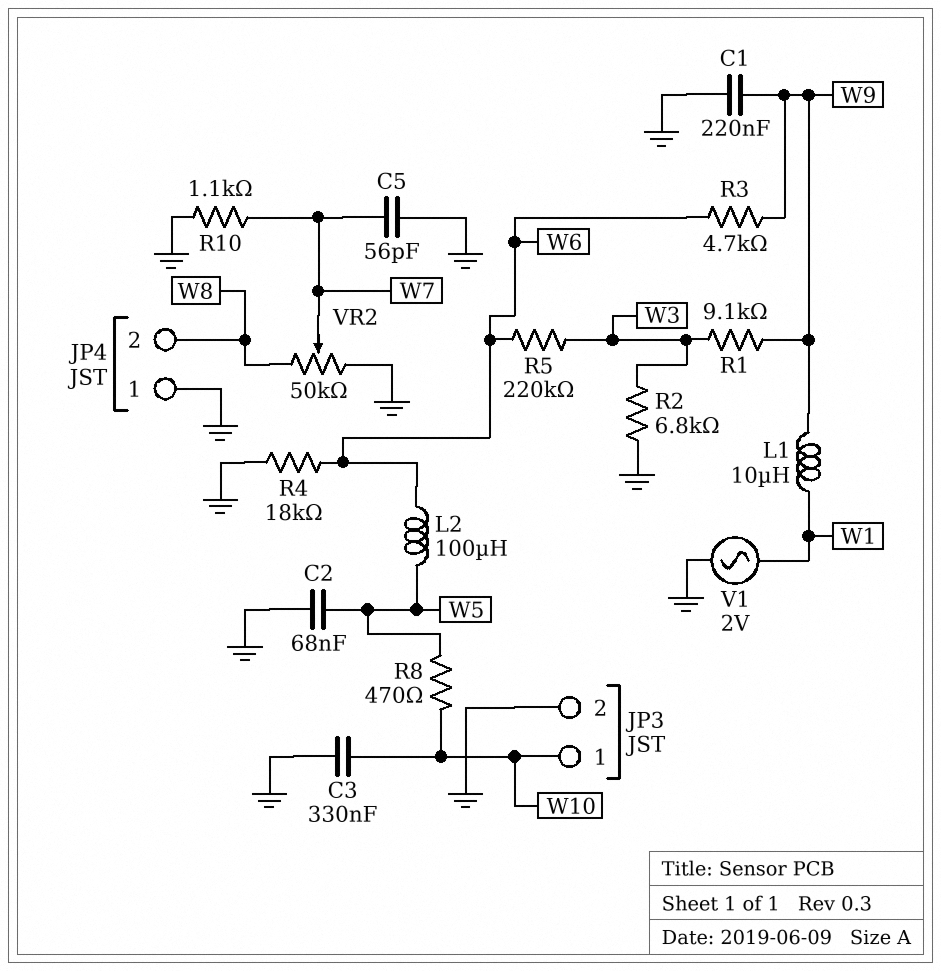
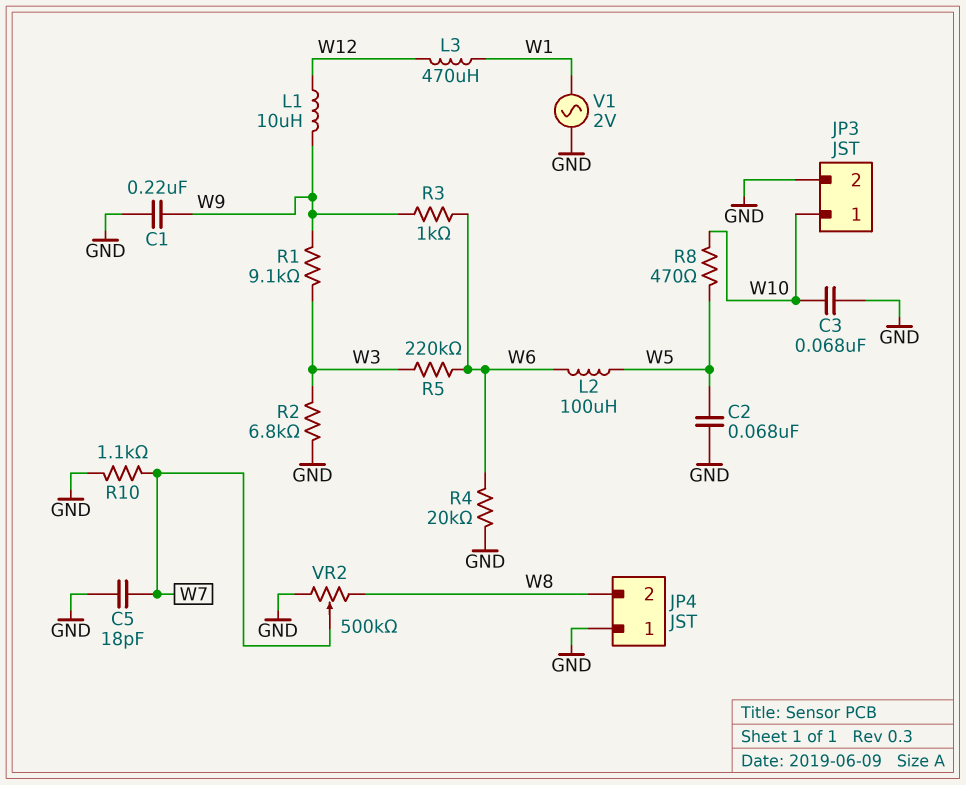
C3: 330nF (GND, W10) -> 68nF (GND, W10)
C5: 56pF (GND, W7) -> 18pF (GND, W7)
L1: 10uH (W1, W9) -> 10uH (W9, W12)
L3: none -> 470uH (W1, W12)
R3: 4.7k (W6, W9) -> 1k (W6, W9)
R4: 18k (GND, W6) -> 20k (GND, W6)
VR2: 50k (GND, W8, wiper W7) -> 500k (GND, W8, wiper W7)

